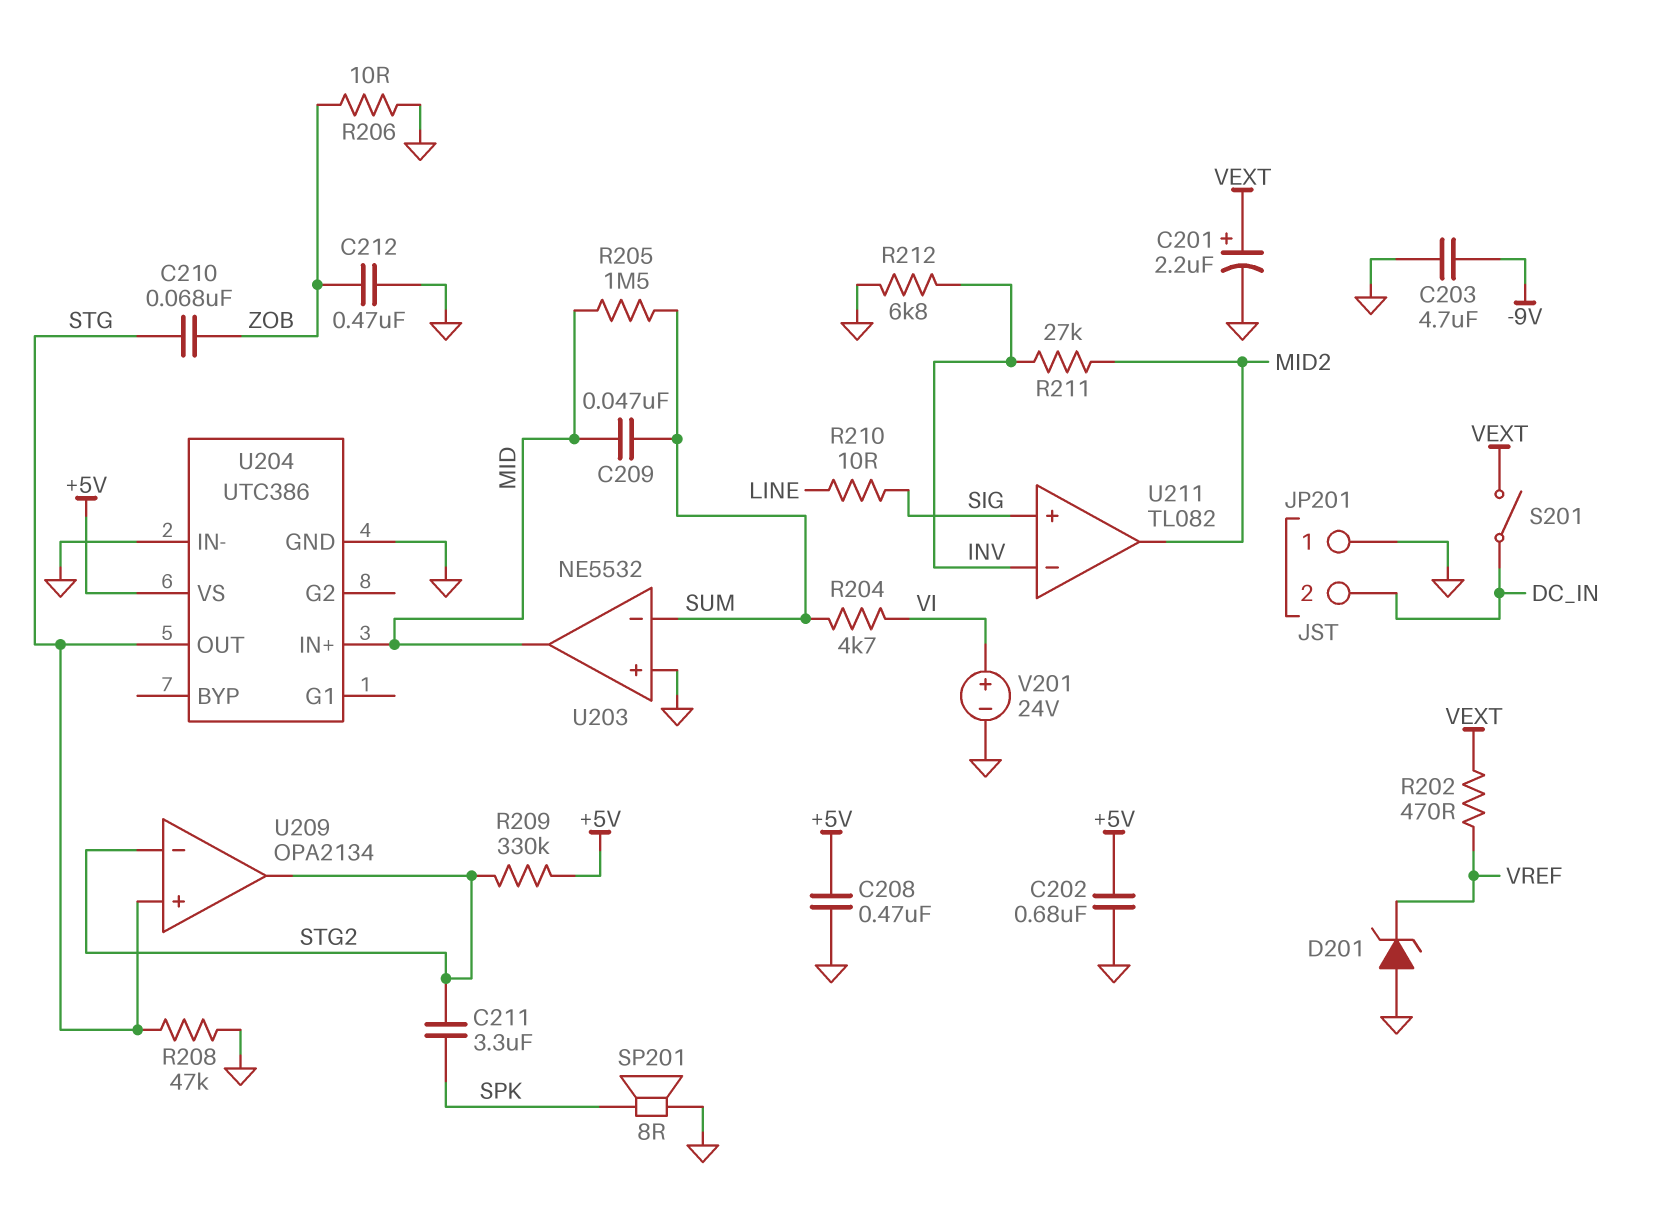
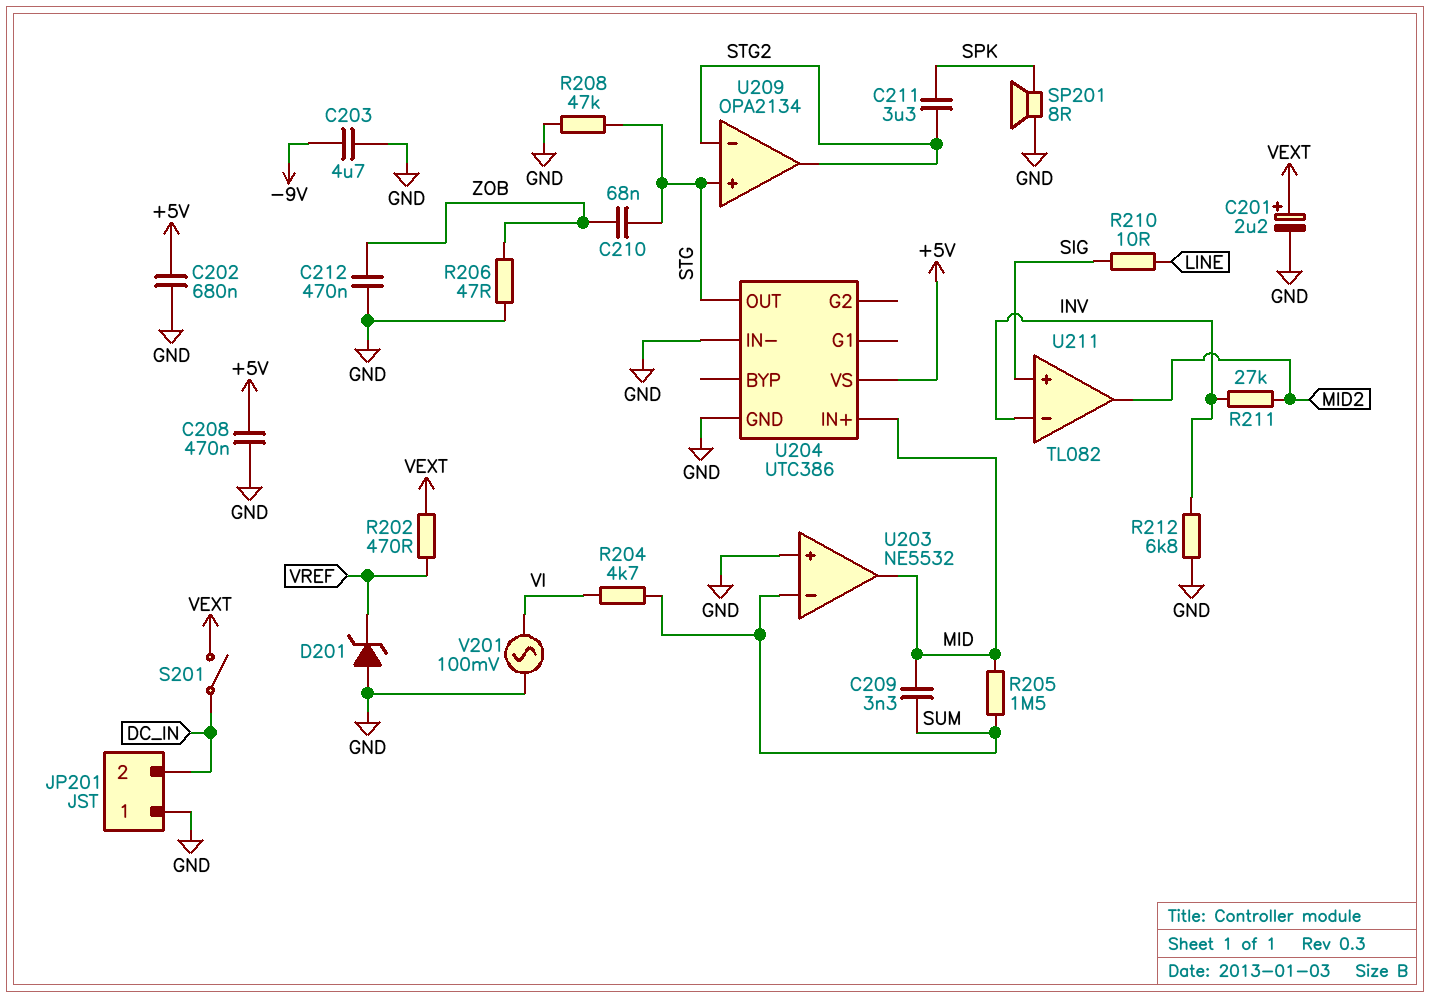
C209: 47nF (MID, SUM) -> 3.3nF (MID, SUM)
R206: 10 (GND, ZOB) -> 47 (GND, ZOB)
R209: 330k (+5V, STG2) -> none
V201: 24V (plus VI, minus GND) -> AC 100mV (GND, VI)

